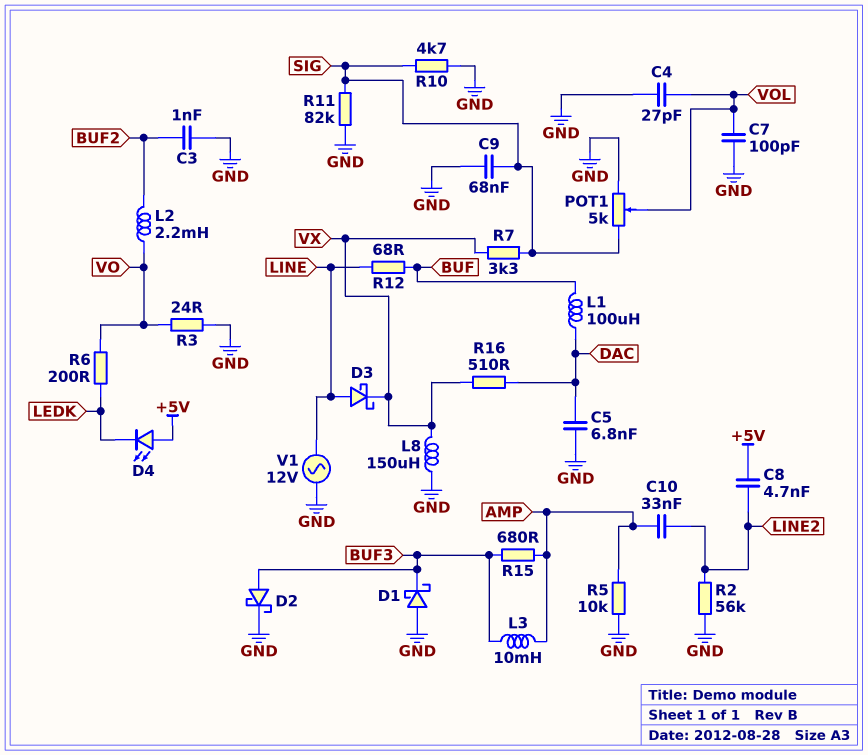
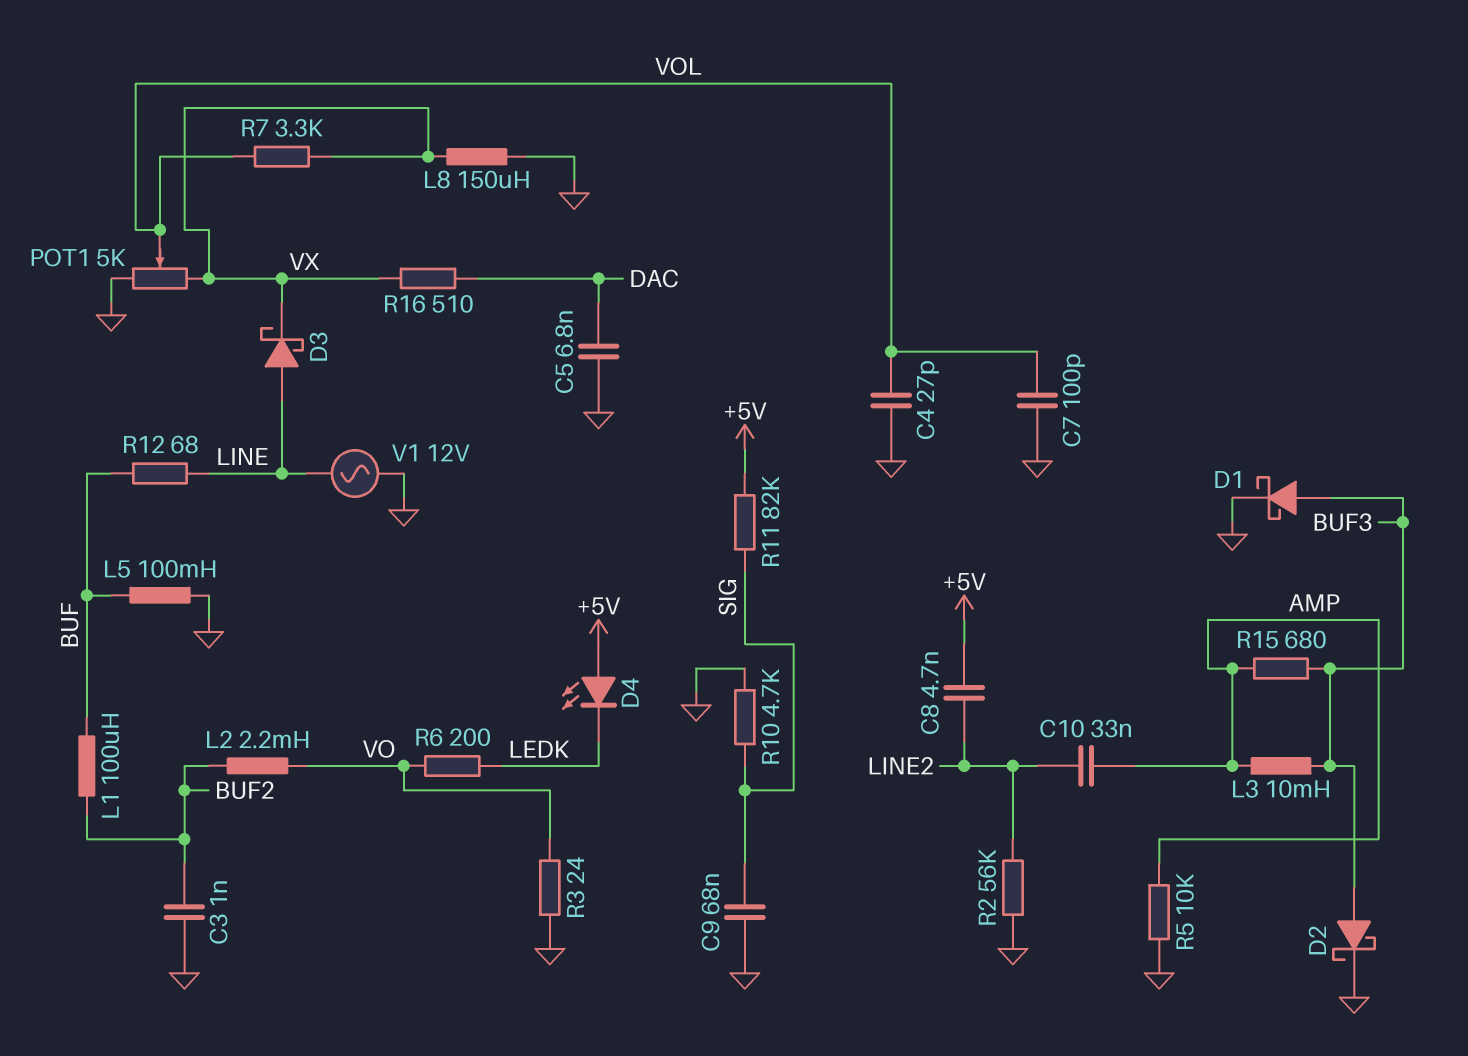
D1: schottky (A GND, K BUF3) -> schottky (A BUF3, K GND)
L1: 100uH (BUF, DAC) -> 100uH (BUF, BUF2)
L5: none -> 100mH (BUF, GND)
POT1: 5k (GND, SIG, wiper VOL) -> 5k (GND, VX, wiper VOL)
R7: 3.3k (SIG, VX) -> 3.3k (VOL, VX)
R11: 82k (GND, SIG) -> 82k (+5V, SIG)

